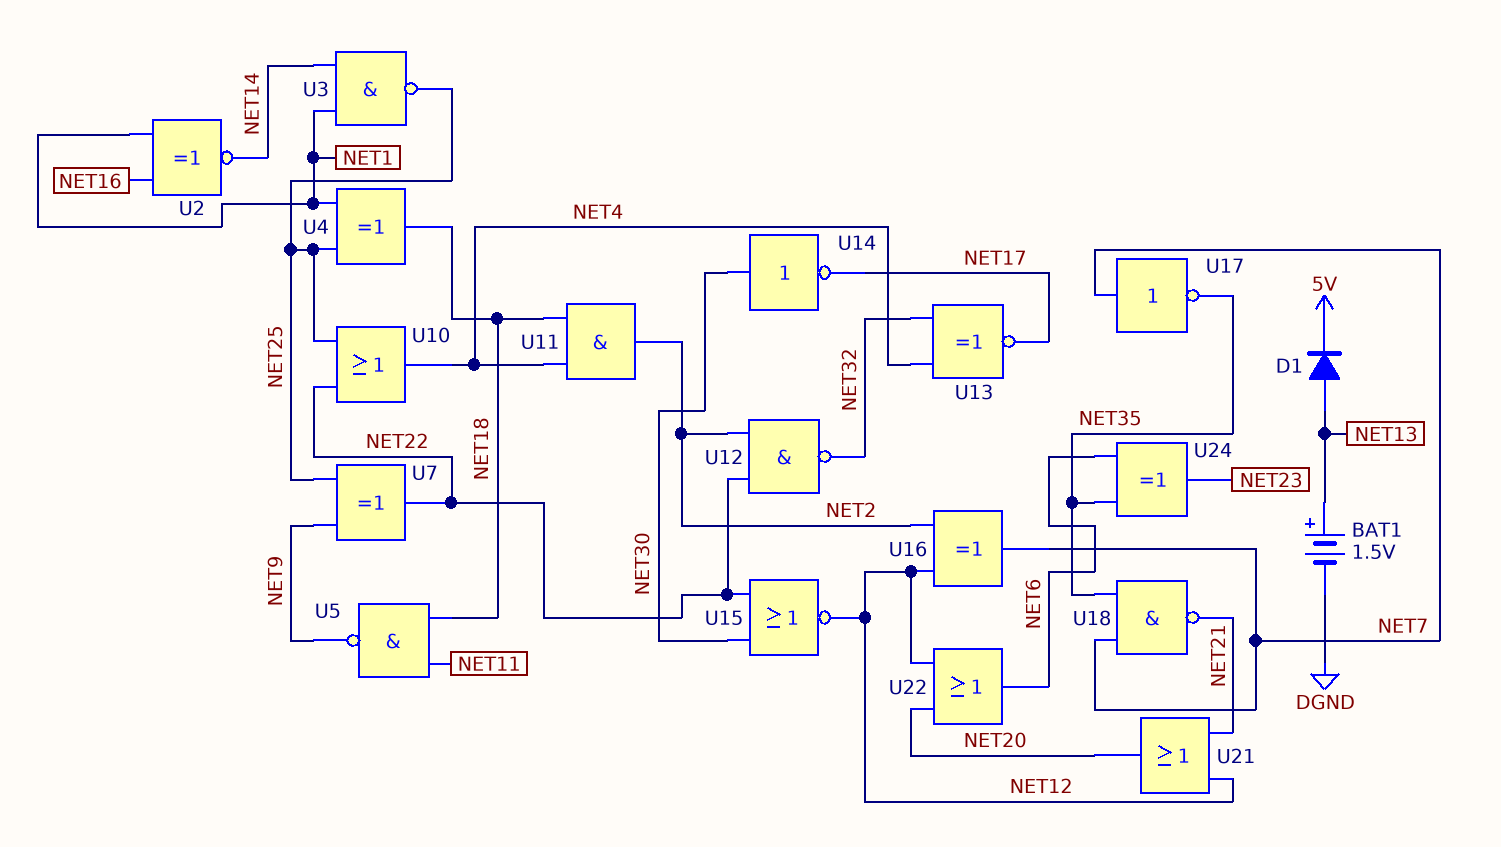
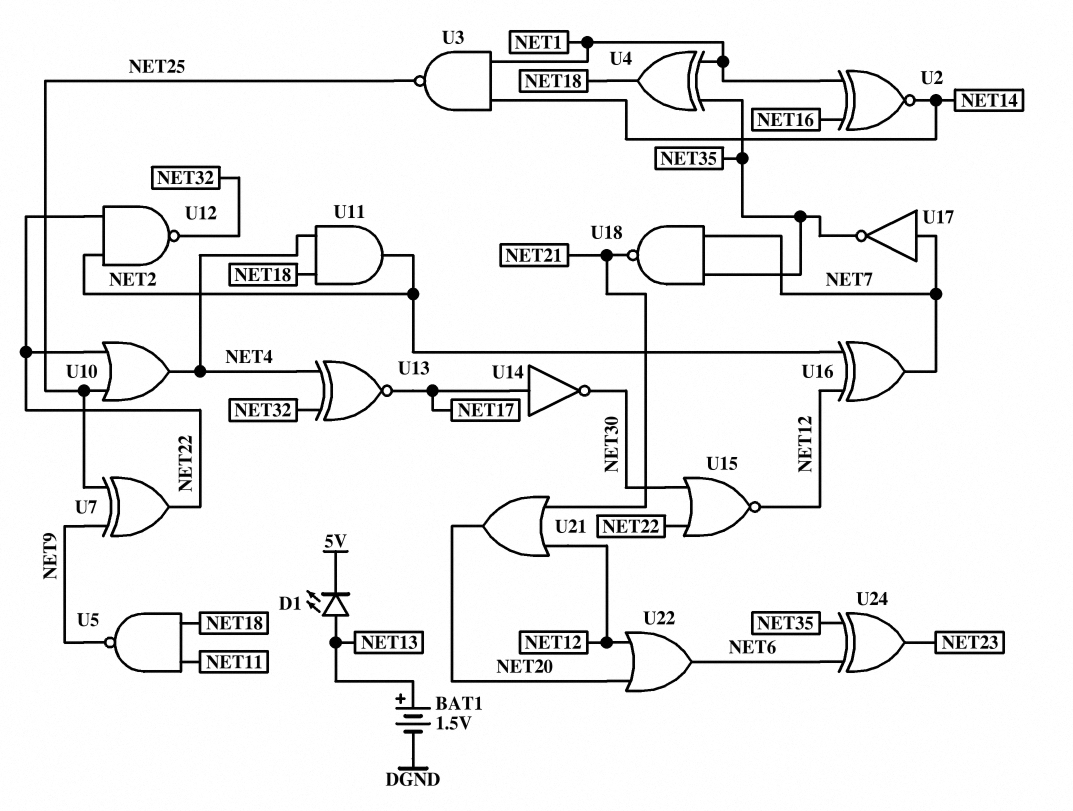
D1: diode (A NET13, K 5V) -> LED (A NET13, K 5V)
U4: XOR (in NET1, in NET25, out NET18) -> XOR (in NET1, in NET35, out NET18)
U14: NOT (in NET30, out NET17) -> NOT (in NET17, out NET30)

